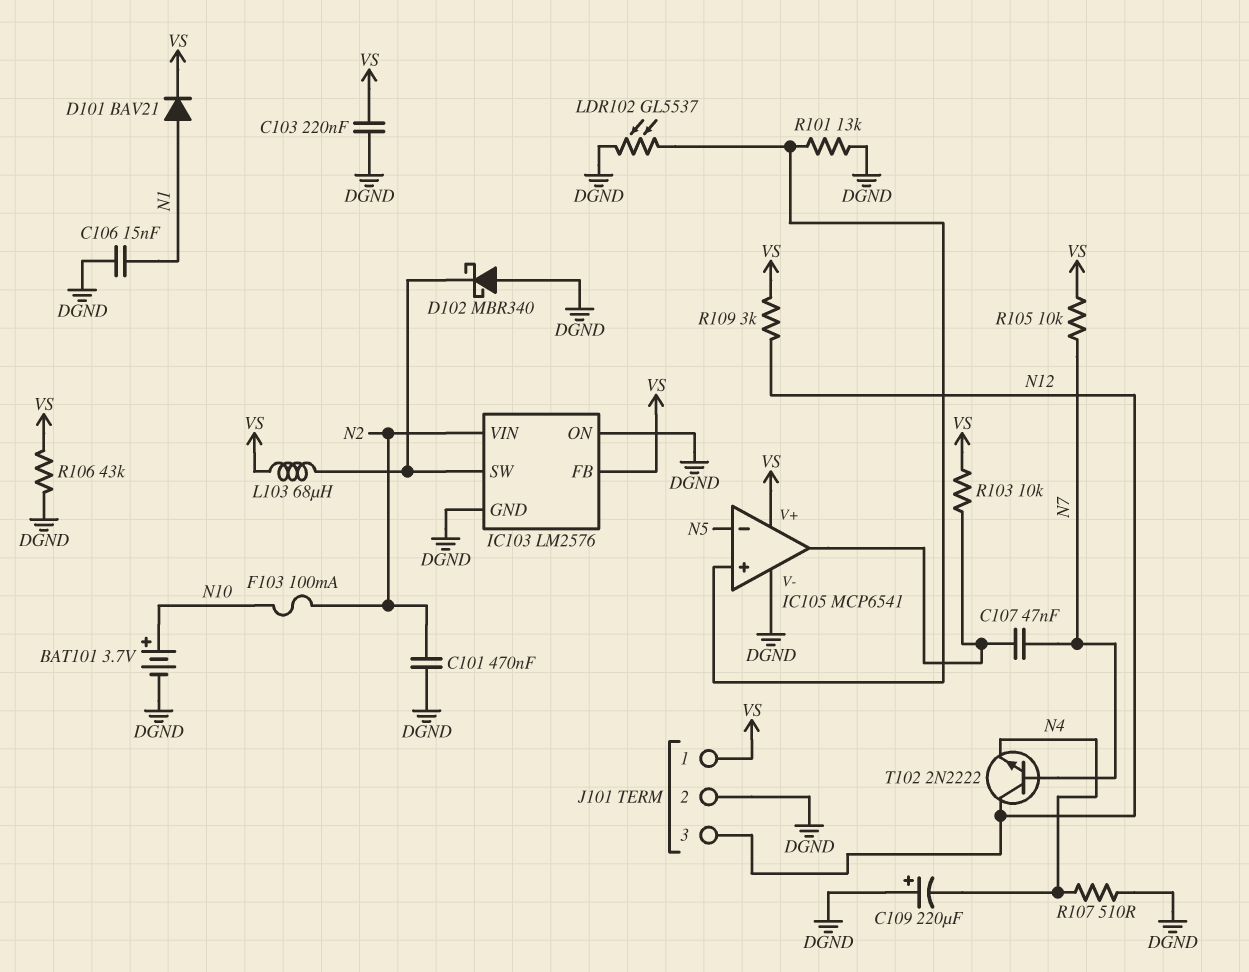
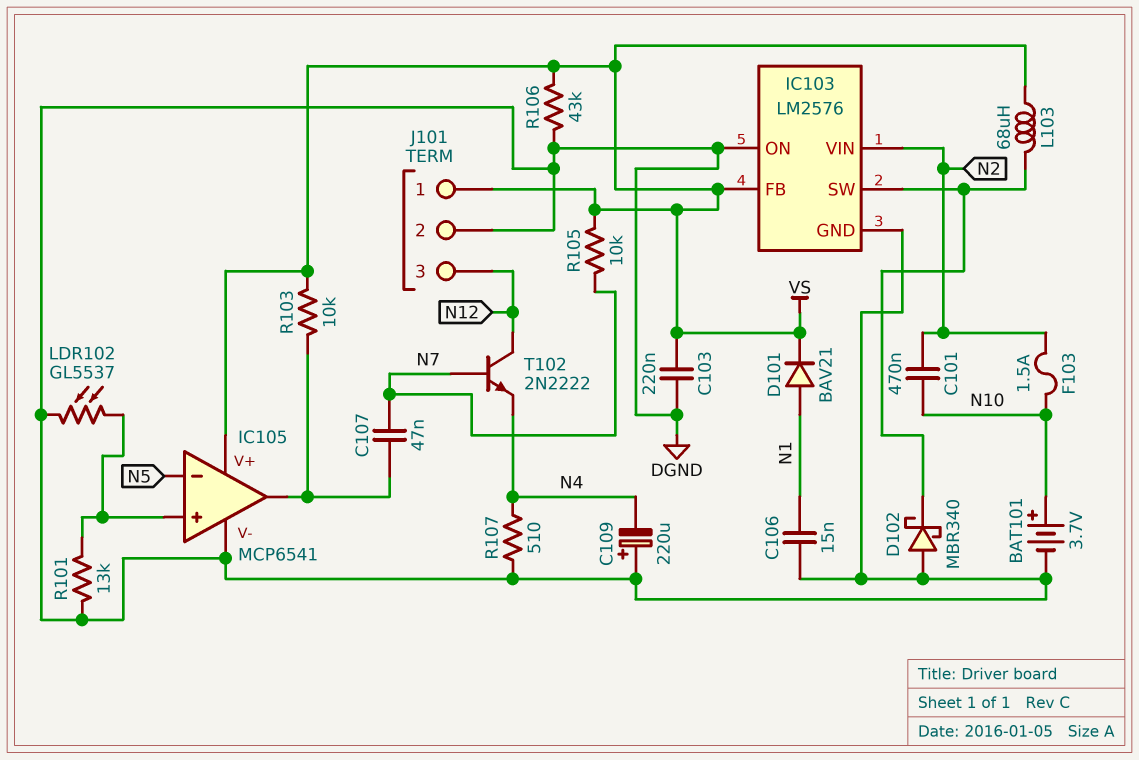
C101: 470nF (DGND, N2) -> 470nF (N2, N10)
F103: 100mA (N2, N10) -> 1.5A (N2, N10)
R109: 3k (N12, VS) -> none

